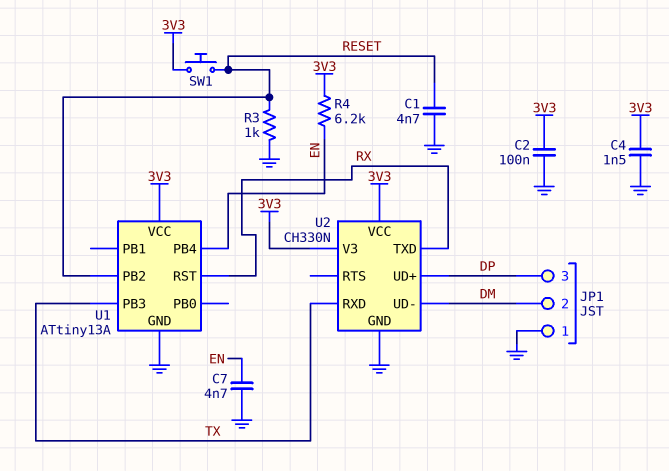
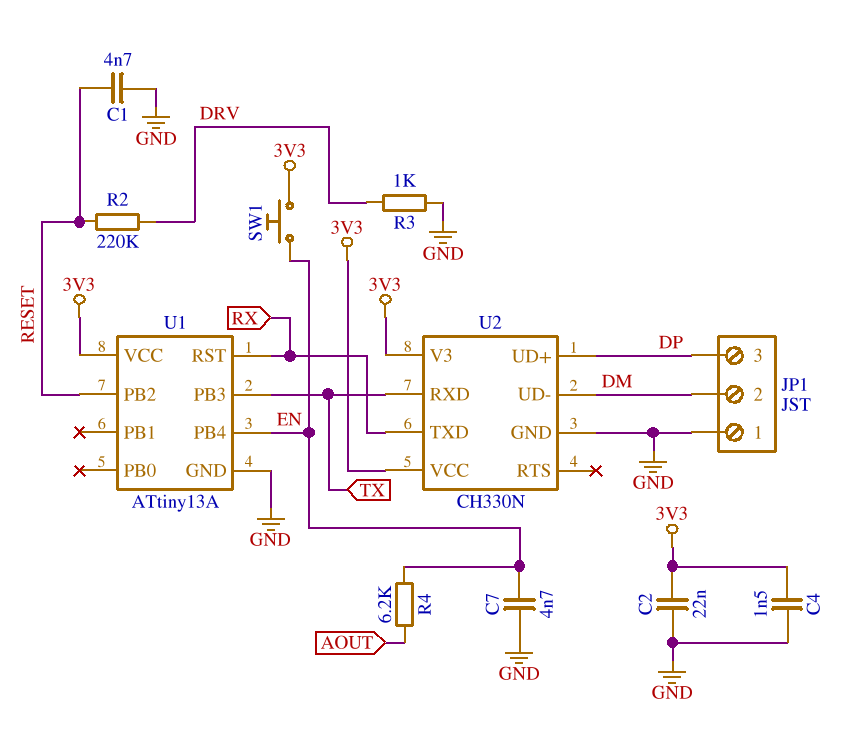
C2: 100nF (3V3, GND) -> 22nF (3V3, GND)
R2: none -> 220k (DRV, RESET)
R3: 1k (GND, RESET) -> 1k (DRV, GND)
R4: 6.2k (3V3, EN) -> 6.2k (AOUT, EN)
SW1: button (3V3, RESET) -> button (3V3, EN)

